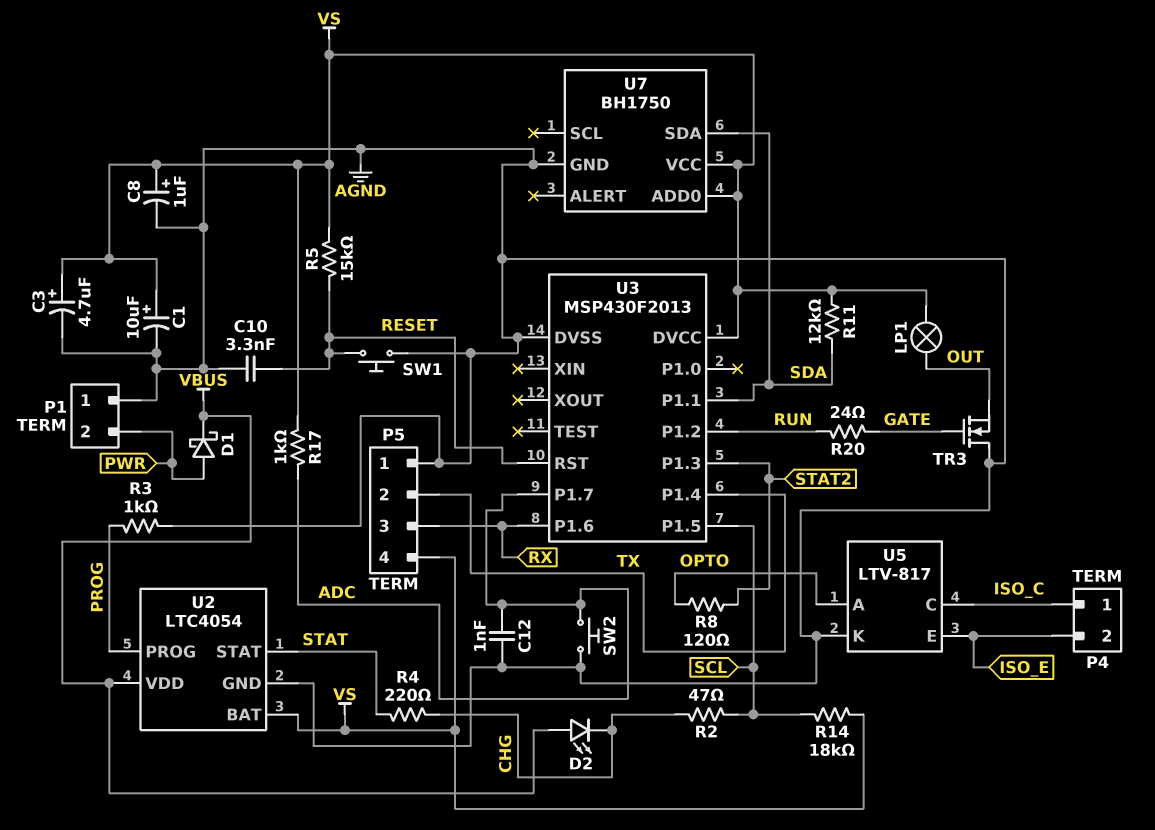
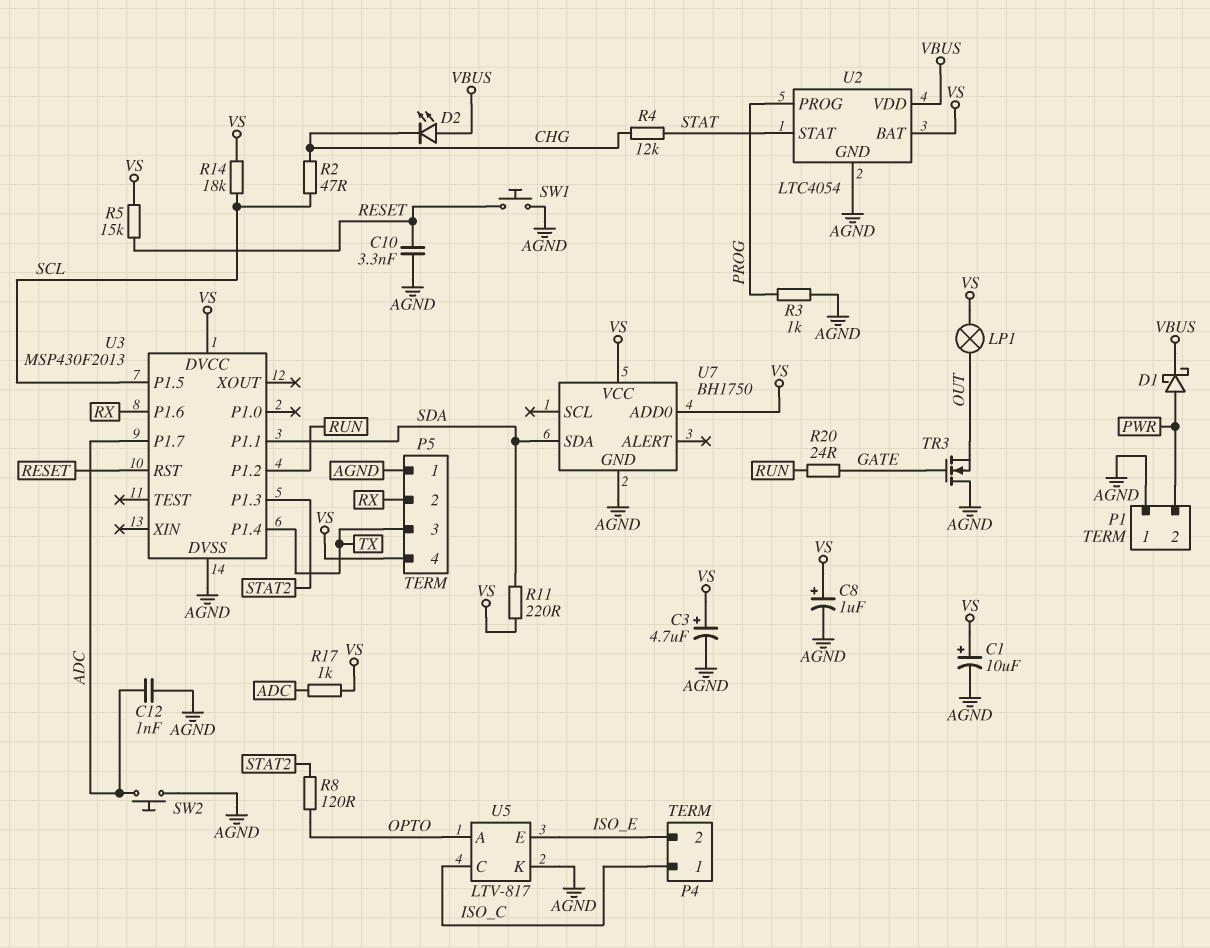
P5 pin 2: TX -> RX
P5 pin 3: RX -> TX
R4: 220 (CHG, STAT) -> 12k (CHG, STAT)
R11: 12k (SDA, VS) -> 220 (SDA, VS)

